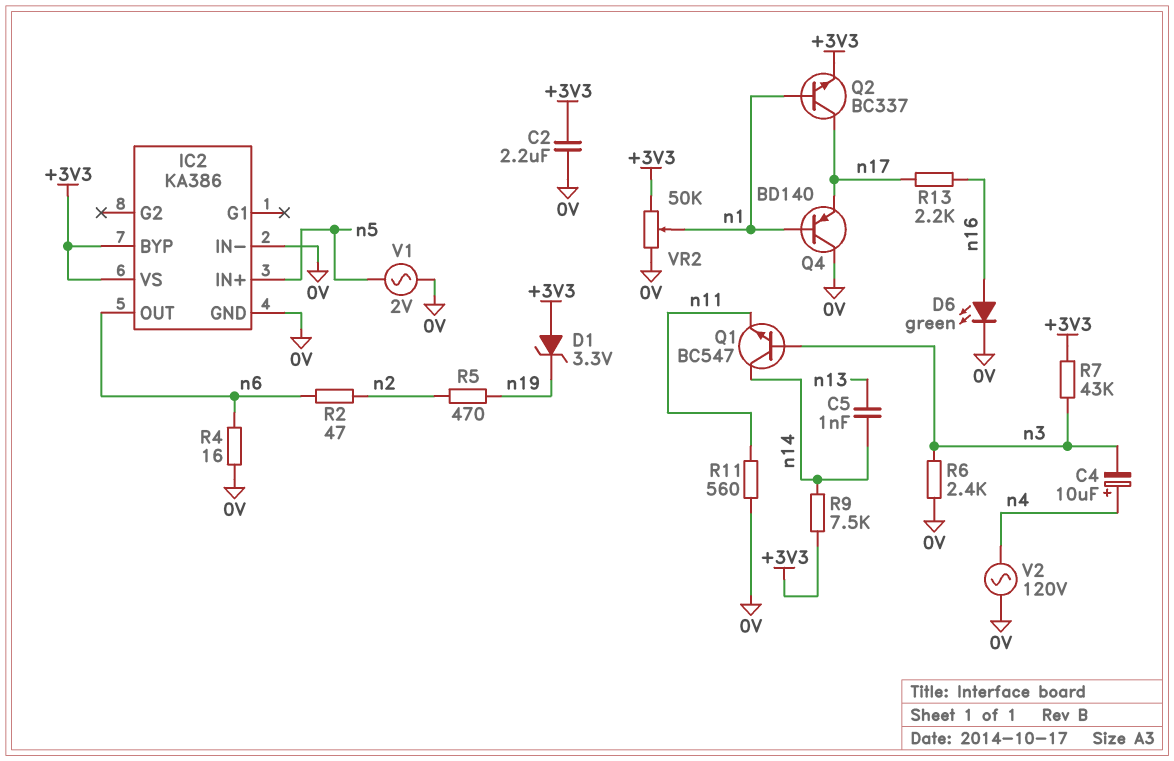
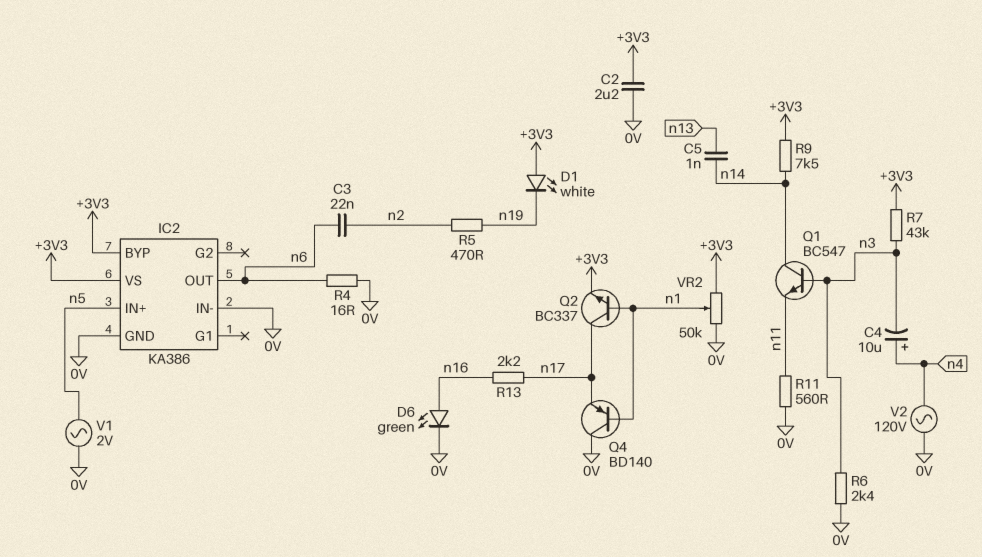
C3: none -> 22nF (n2, n6)
D1: zener 3.3V (A +3V3, K n19) -> LED white (A +3V3, K n19)
R2: 47 (n2, n6) -> none

